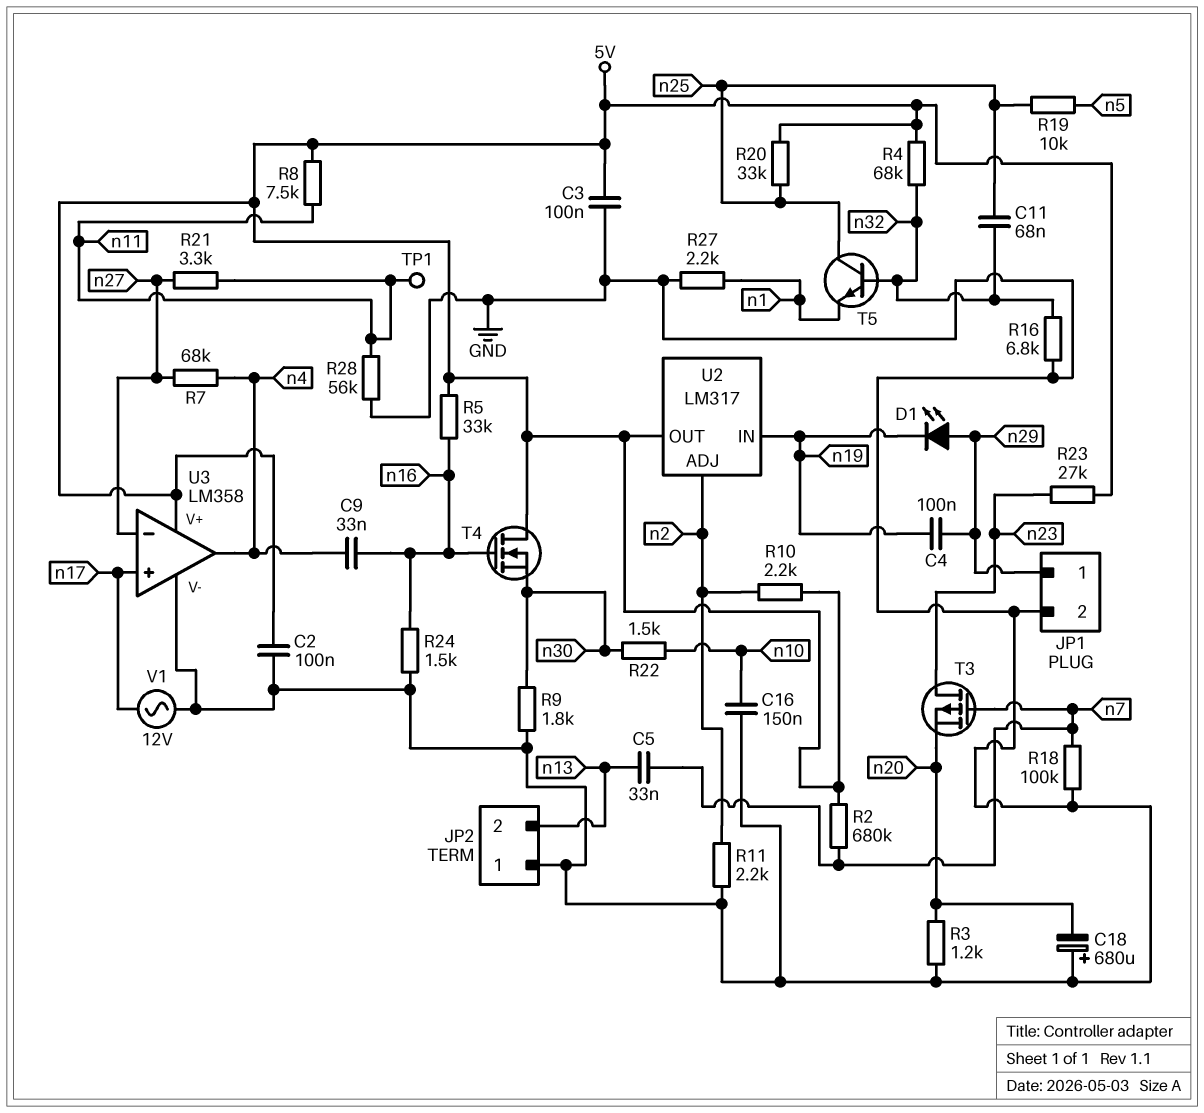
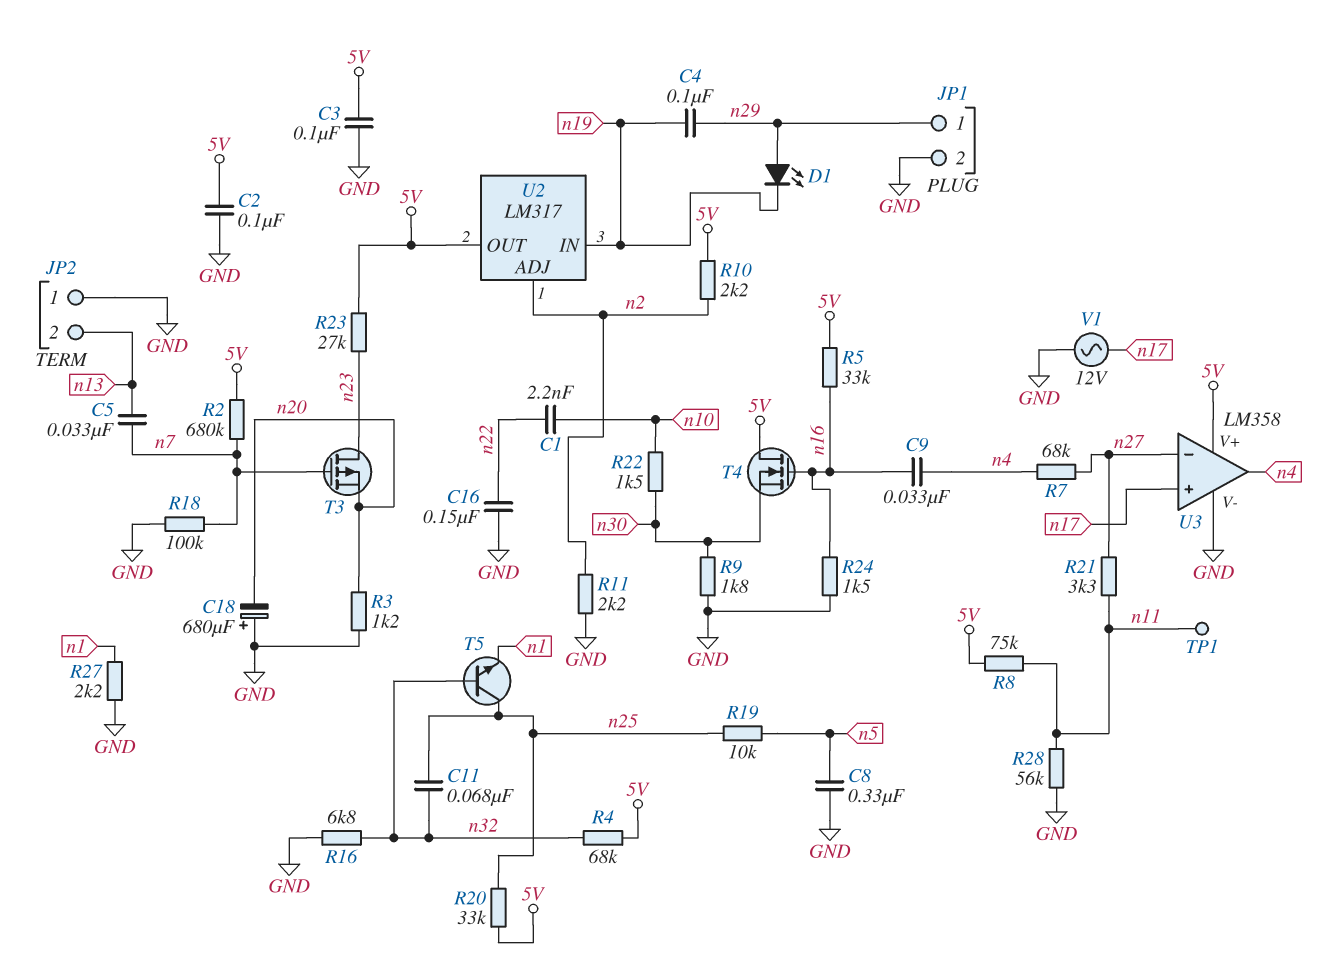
C1: none -> 2.2nF (n10, n22)
C8: none -> 330nF (GND, n5)
C16: 150nF (GND, n10) -> 150nF (GND, n22)
R8: 7.5k (5V, n11) -> 75k (5V, n11)

